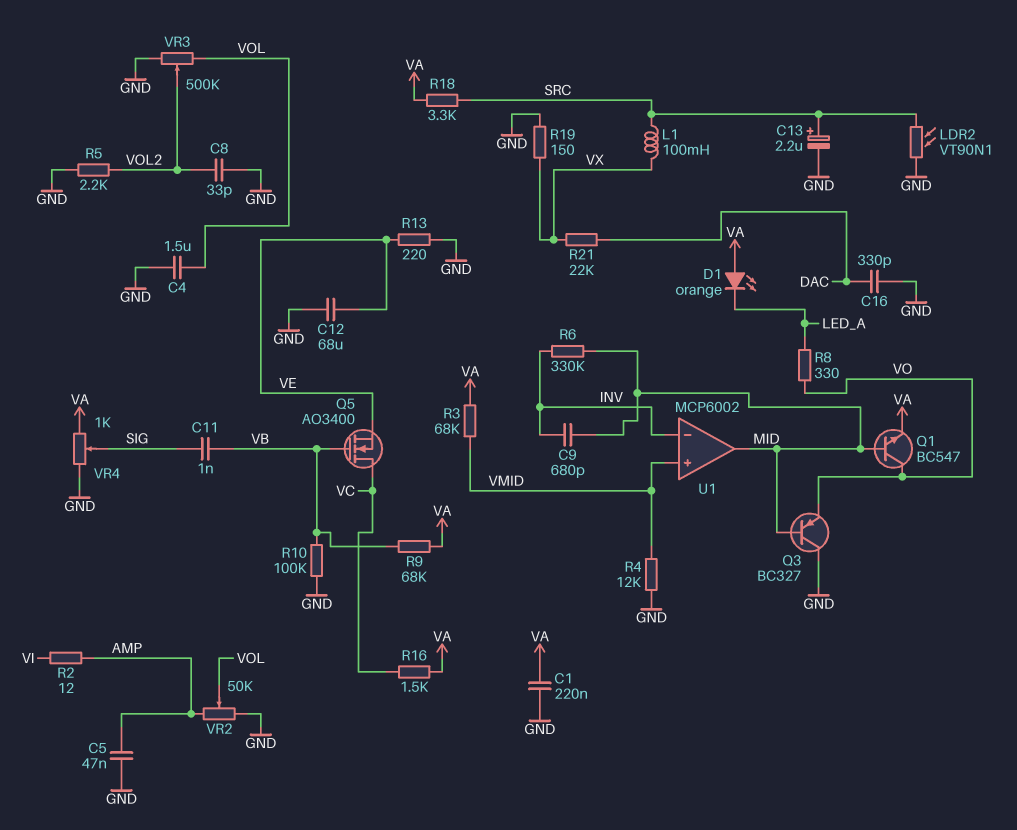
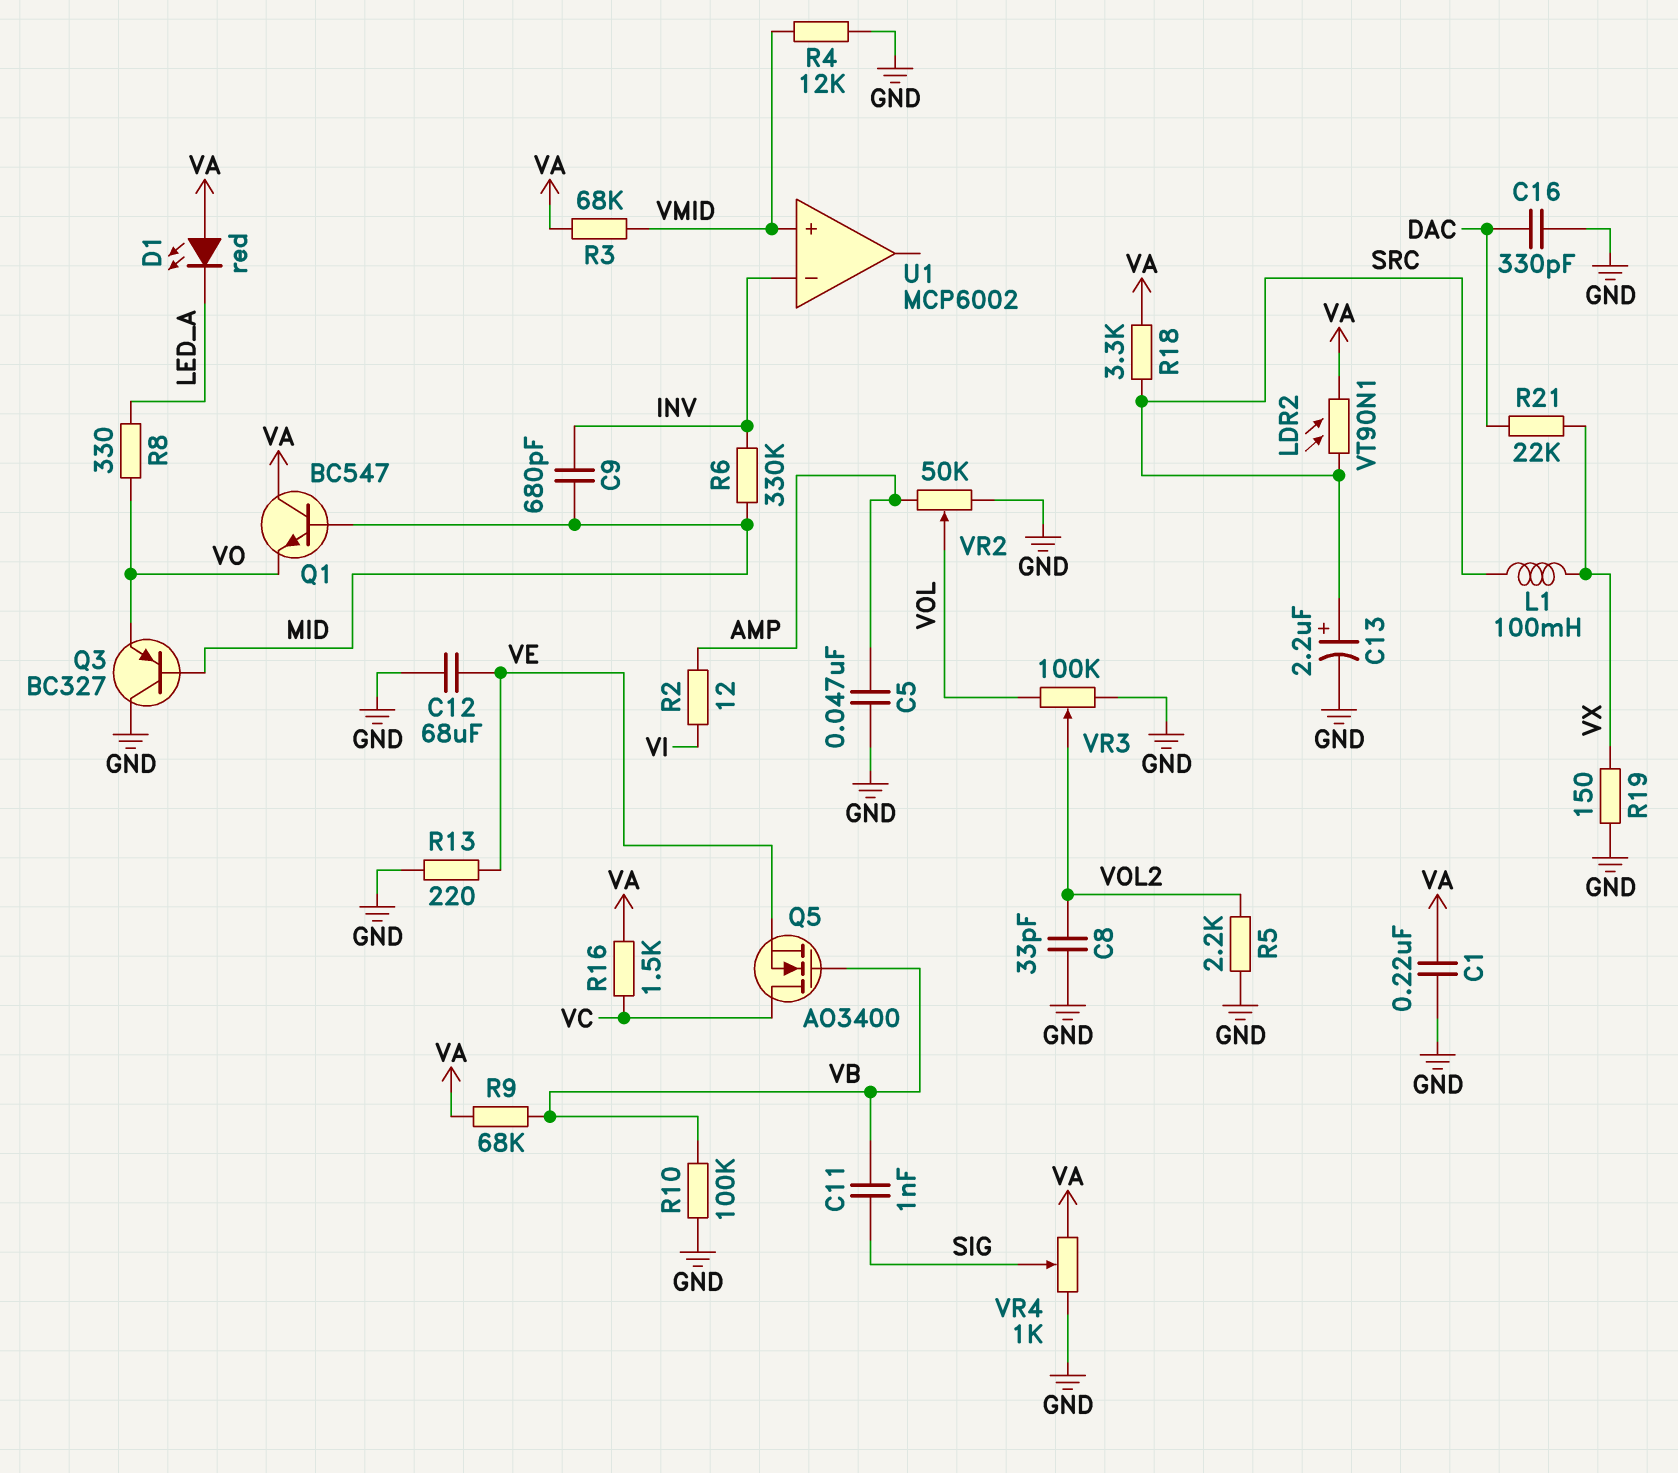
C4: 1.5uF (GND, VOL) -> none
D1: LED orange (A VA, K LED_A) -> LED red (A VA, K LED_A)
LDR2: VT90N1 (GND, SRC) -> VT90N1 (SRC, VA)
Q1: NPN BC547 (B MID, C VO, E VA) -> NPN BC547 (B MID, C VA, E VO)
U1 pin out: MID -> none
VR3: 500k (GND, VOL, wiper VOL2) -> 100k (GND, VOL, wiper VOL2)

